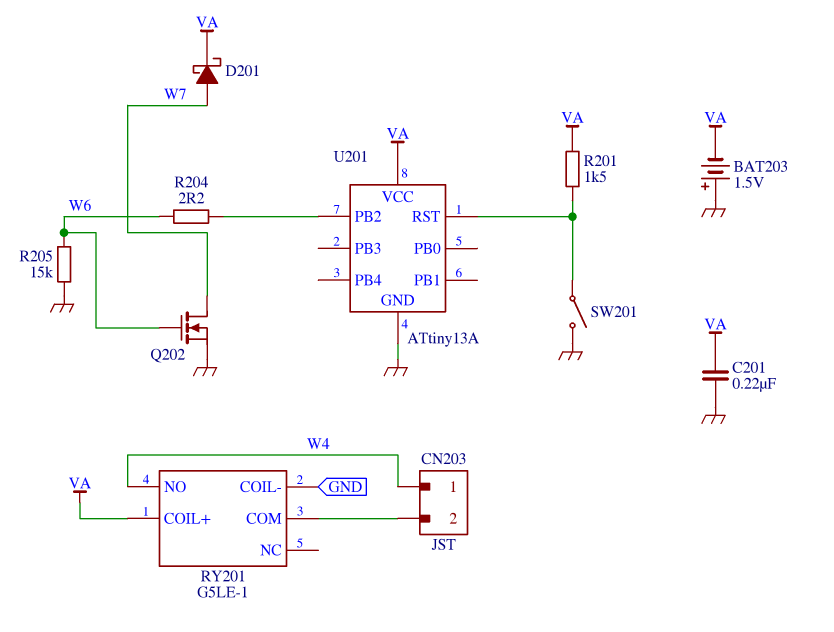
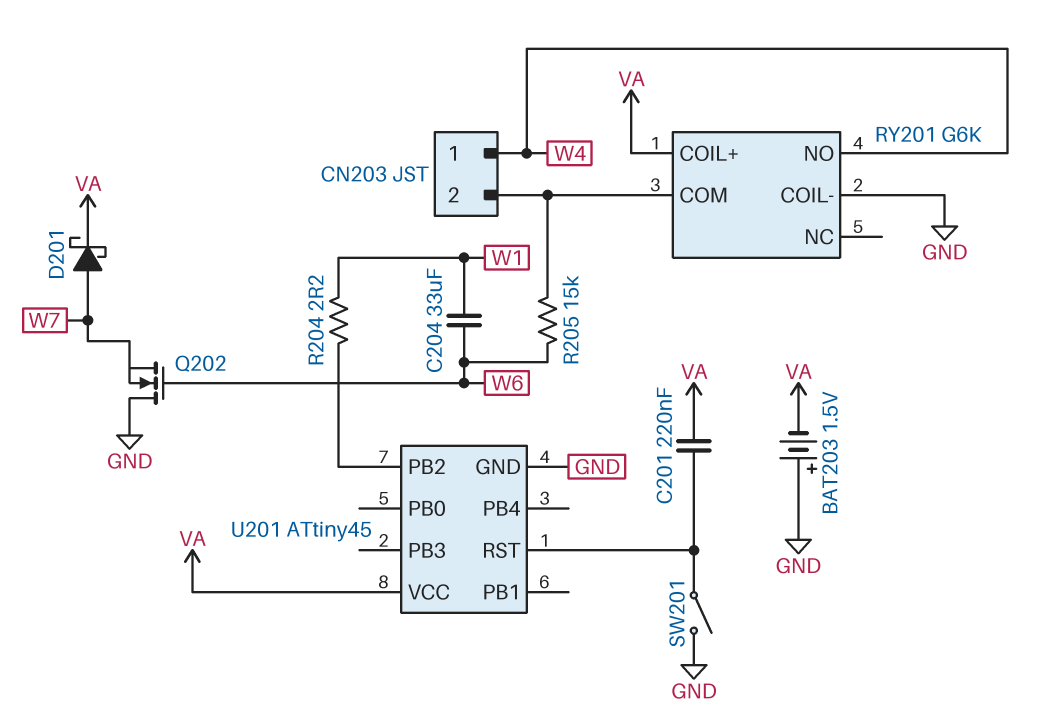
C201: 220nF (GND, VA) -> 220nF (U201/RST, VA)
C204: none -> 33uF (W1, W6)
Q202: NMOS (G W6, D W7, S GND) -> NMOS (G W6, D GND, S W7)
R201: 1.5k (U201/RST, VA) -> none
R204: 2.2 (U201/PB2, W6) -> 2.2 (U201/PB2, W1)
R205: 15k (GND, W6) -> 15k (CN203/2, W6)
RY201: G5LE-1 -> G6K
U201: ATtiny13A -> ATtiny45

